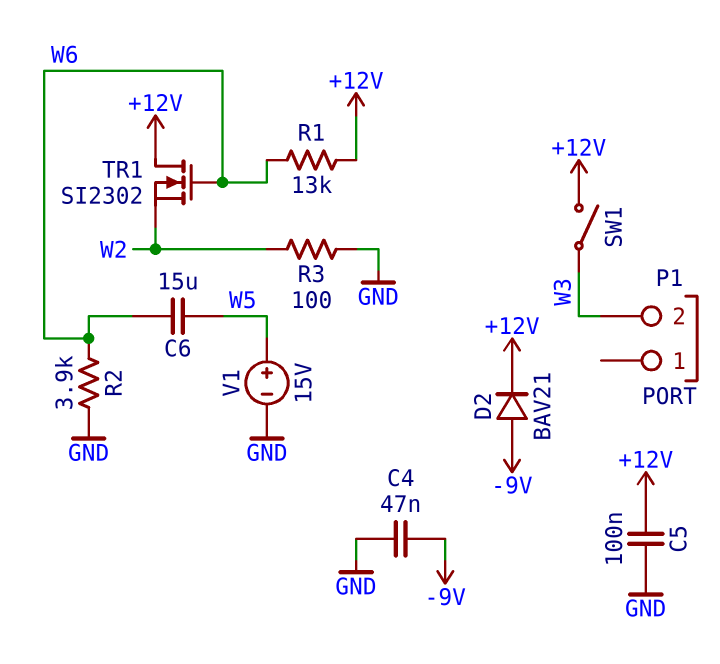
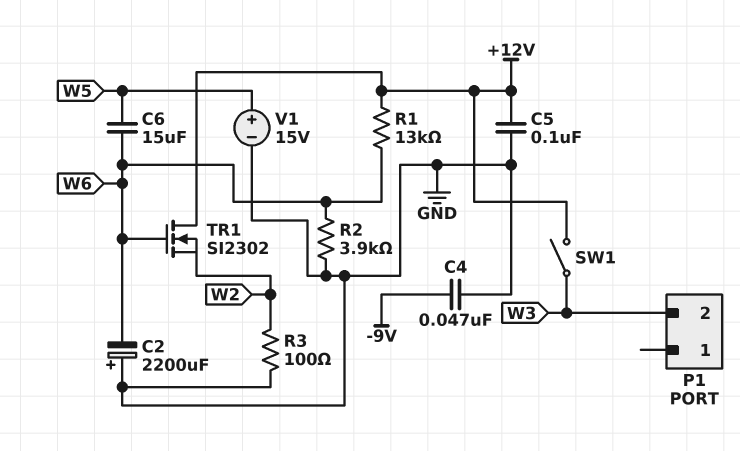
C2: none -> 2200uF (plus GND, minus W6)
D2: diode BAV21 (A -9V, K +12V) -> none

